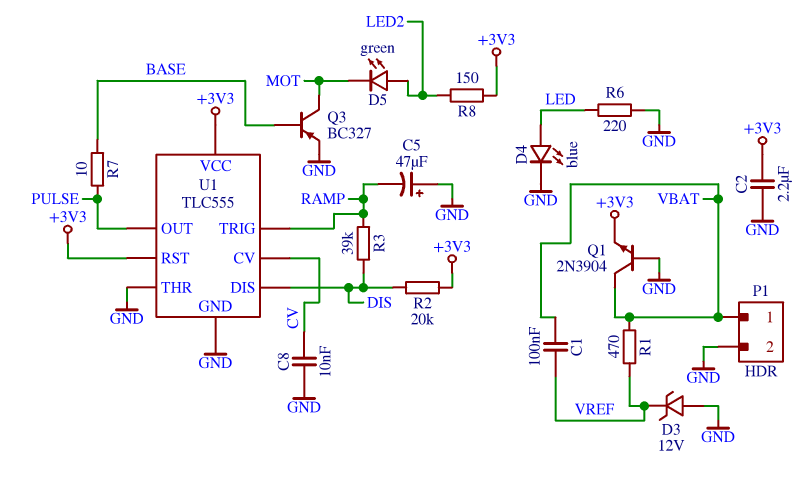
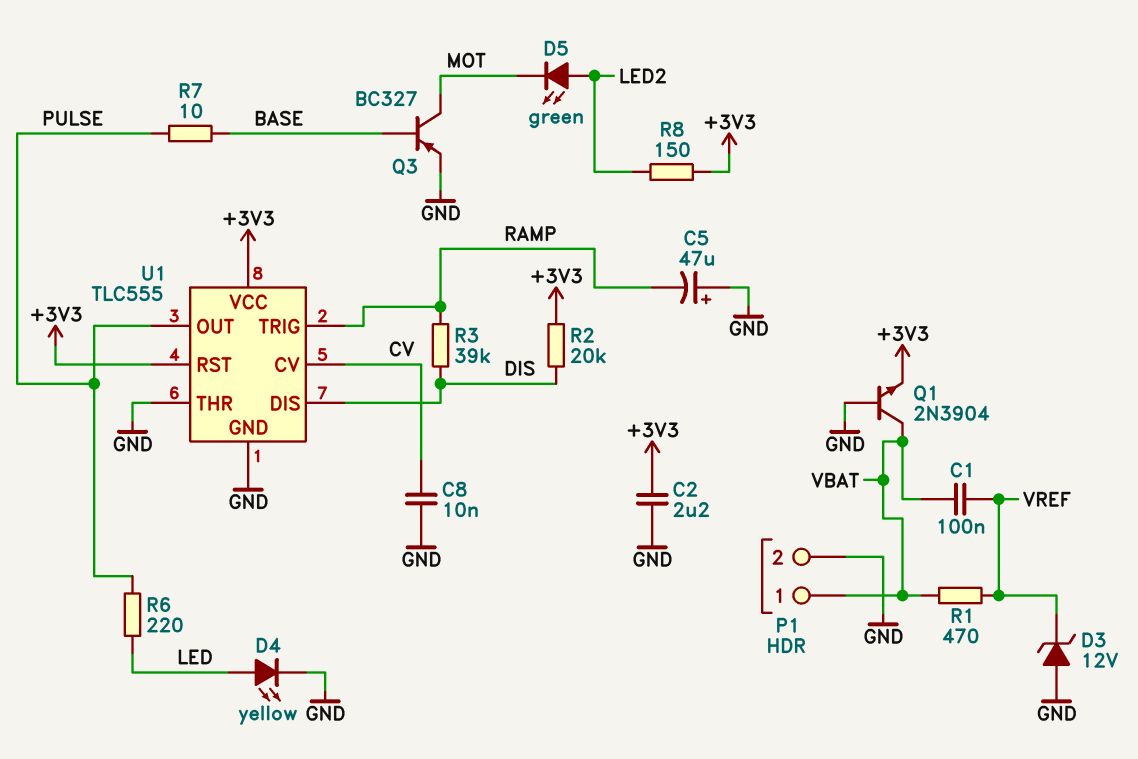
D4: LED blue (A LED, K GND) -> LED yellow (A LED, K GND)
R6: 220 (GND, LED) -> 220 (LED, PULSE)

